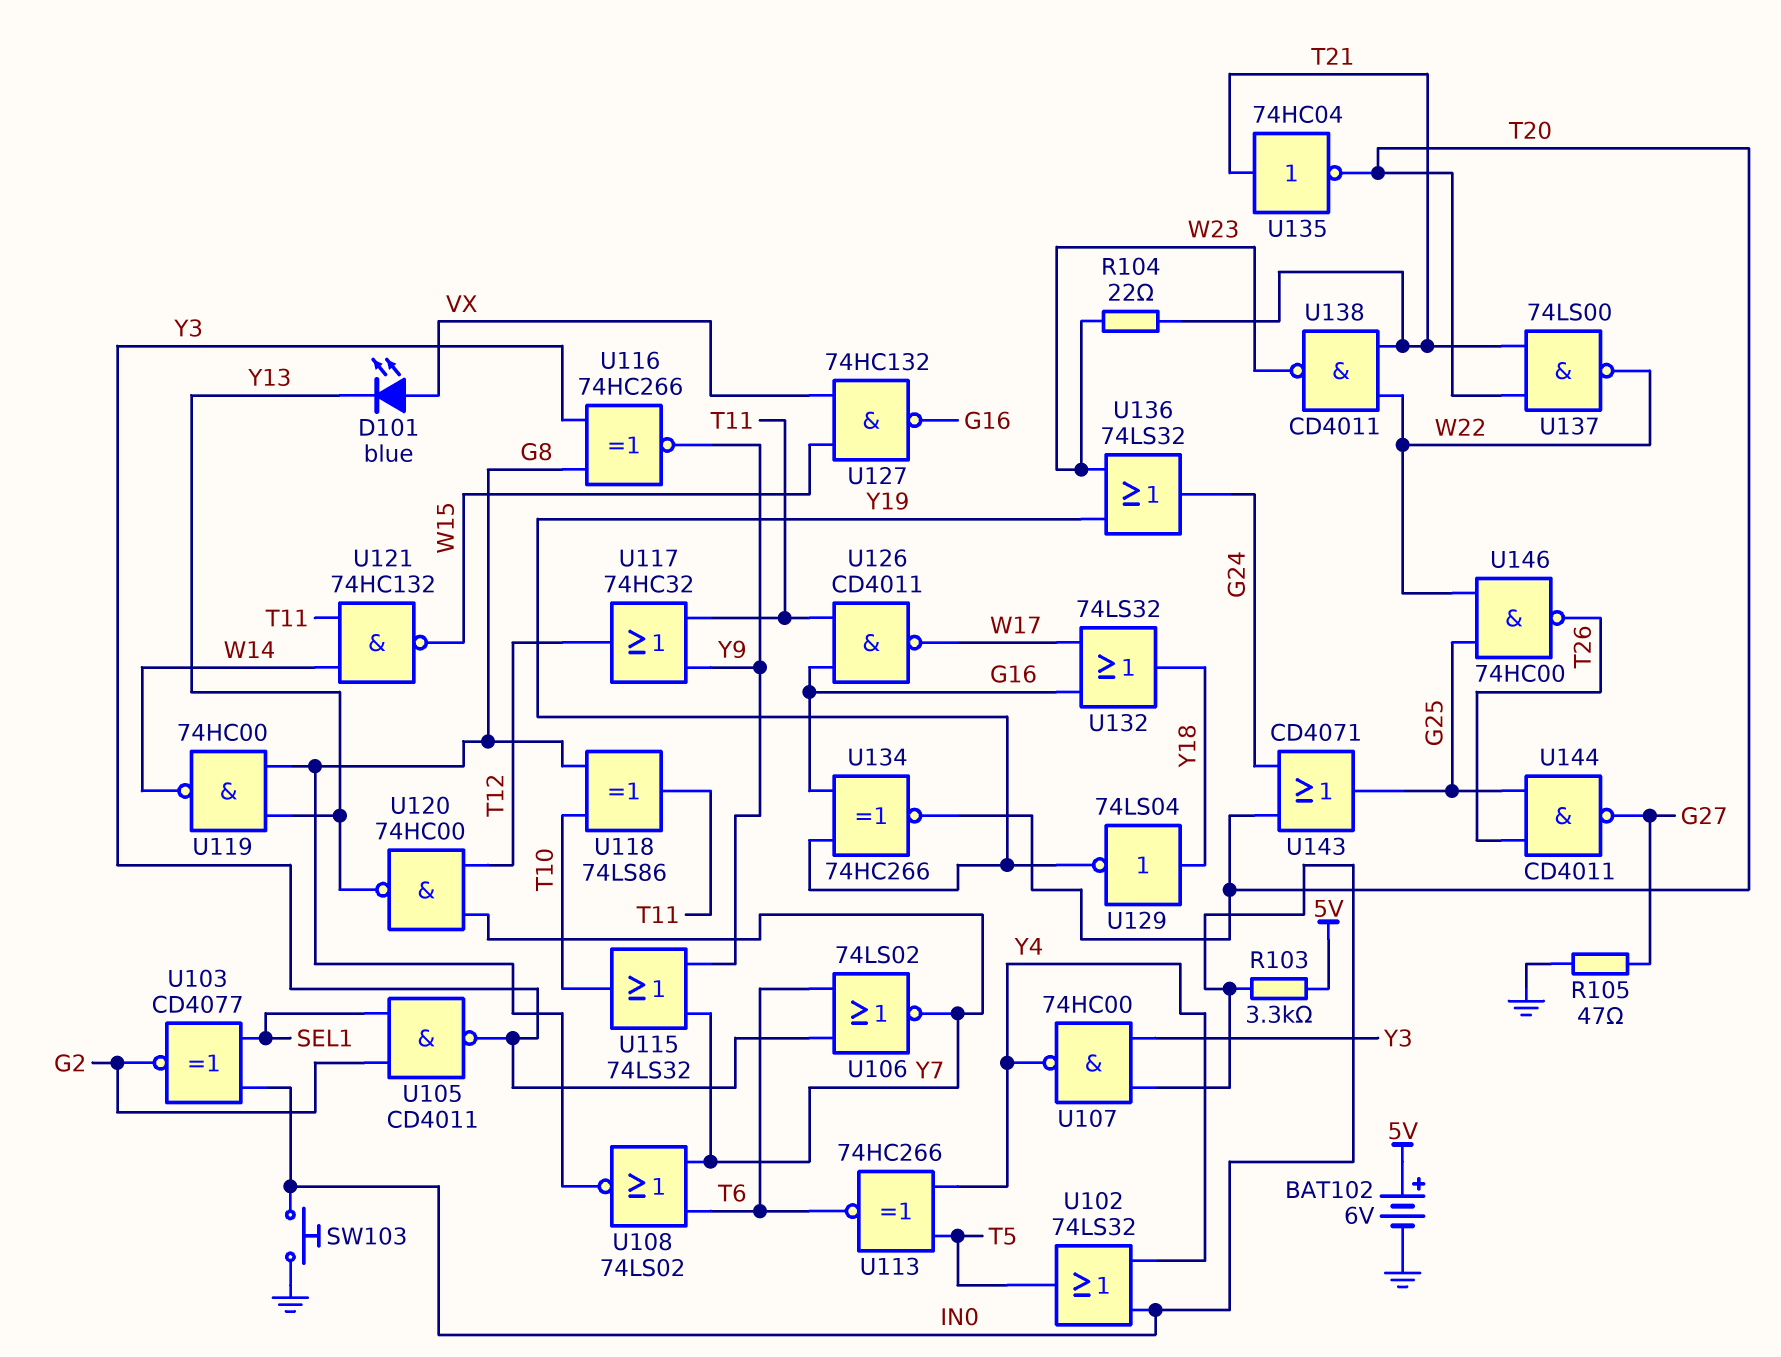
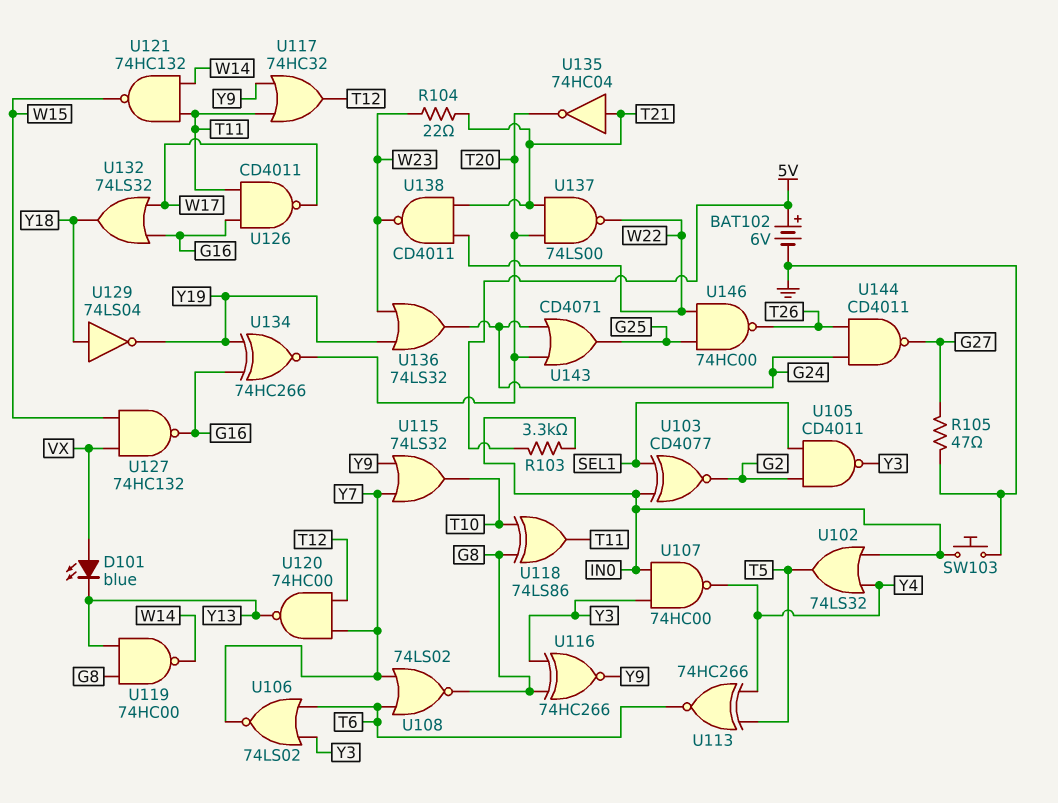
U144: NAND CD4011 (in G25, in T26, out G27) -> NAND CD4011 (in G24, in T26, out G27)

